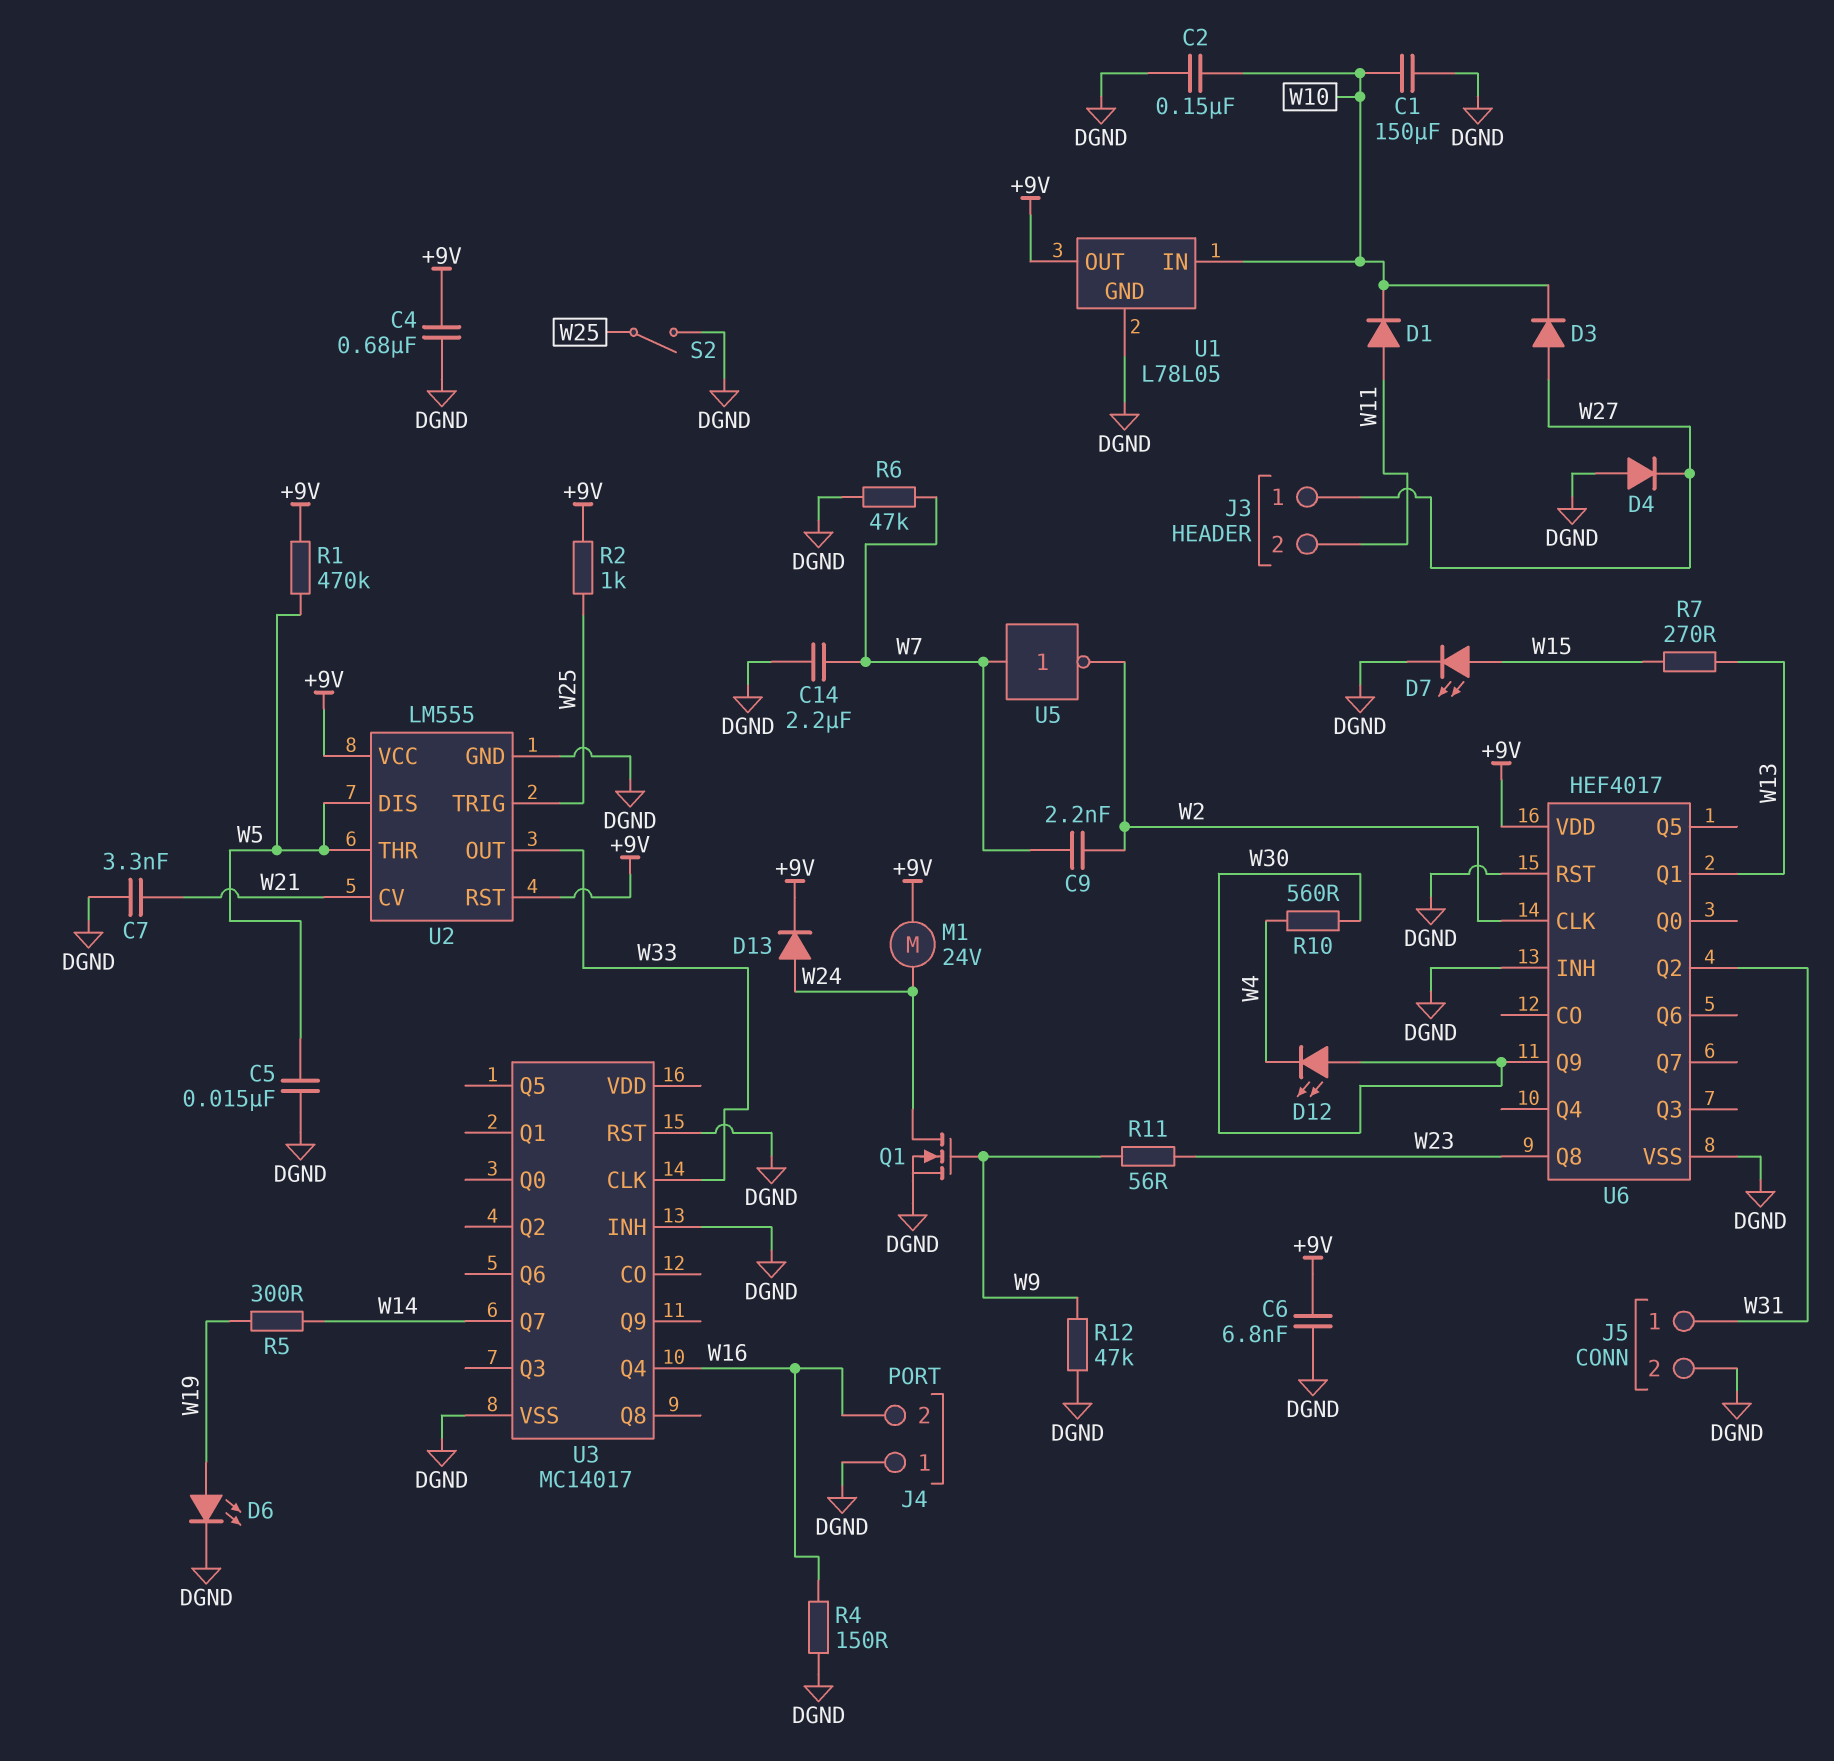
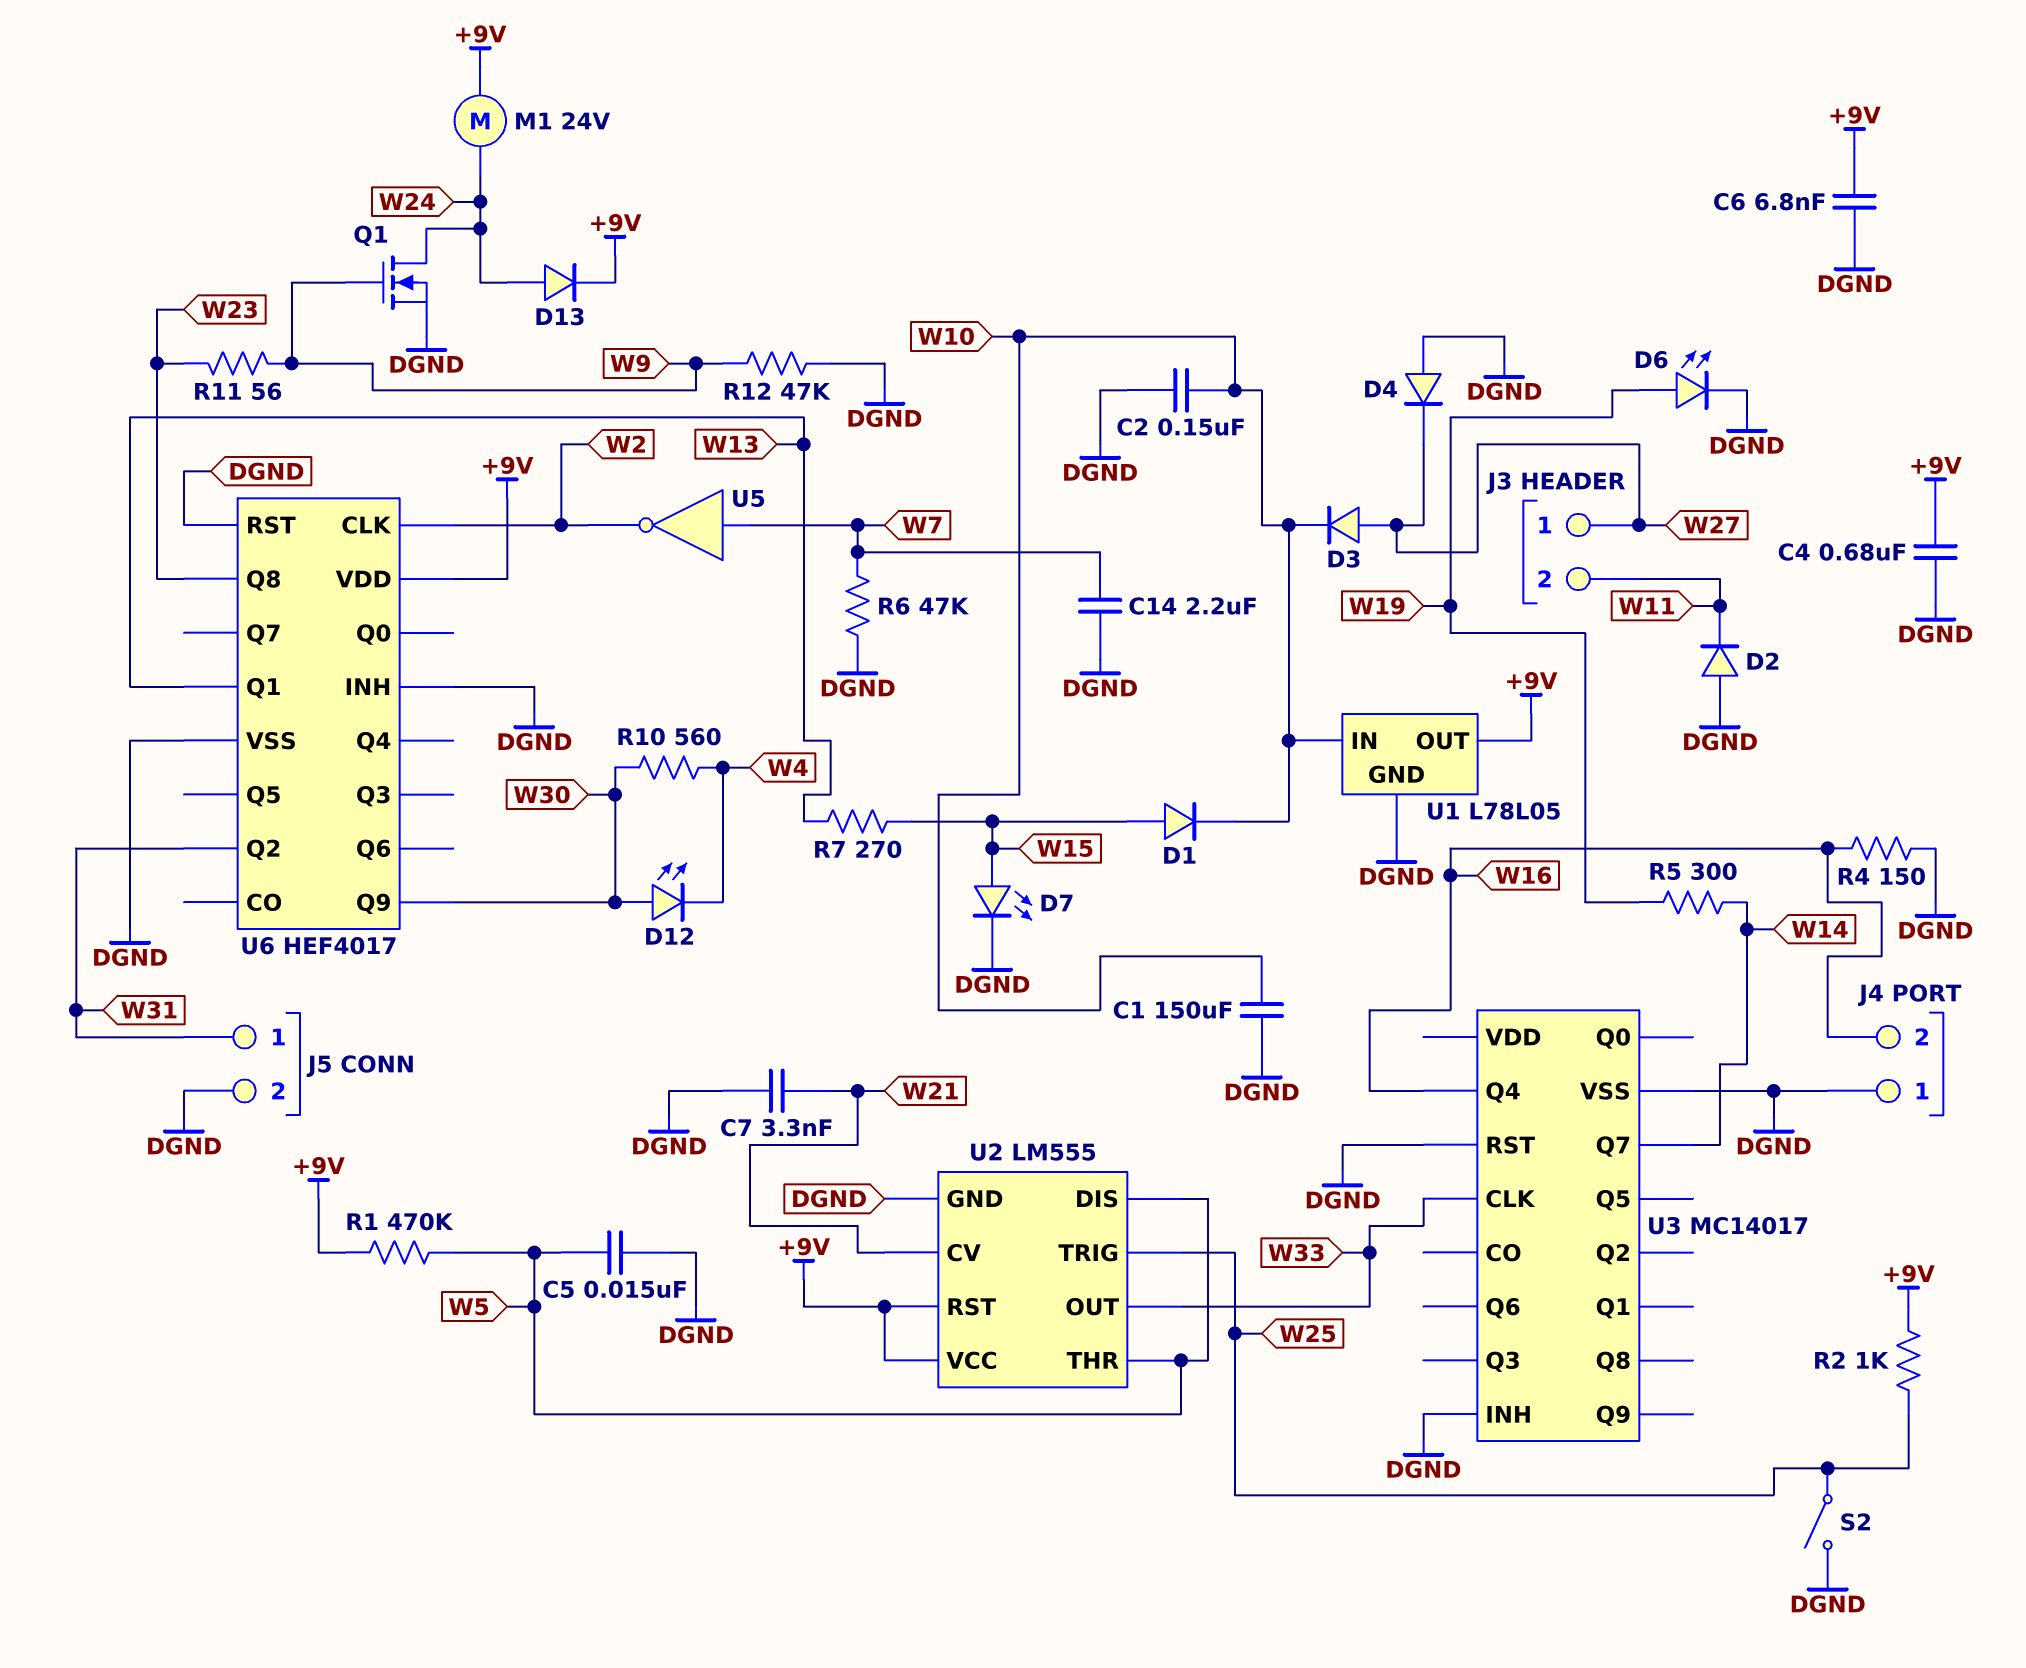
C9: 2.2nF (W2, W7) -> none
D1: diode (A W11, K W10) -> diode (A W15, K W10)
D2: none -> diode (A DGND, K W11)

